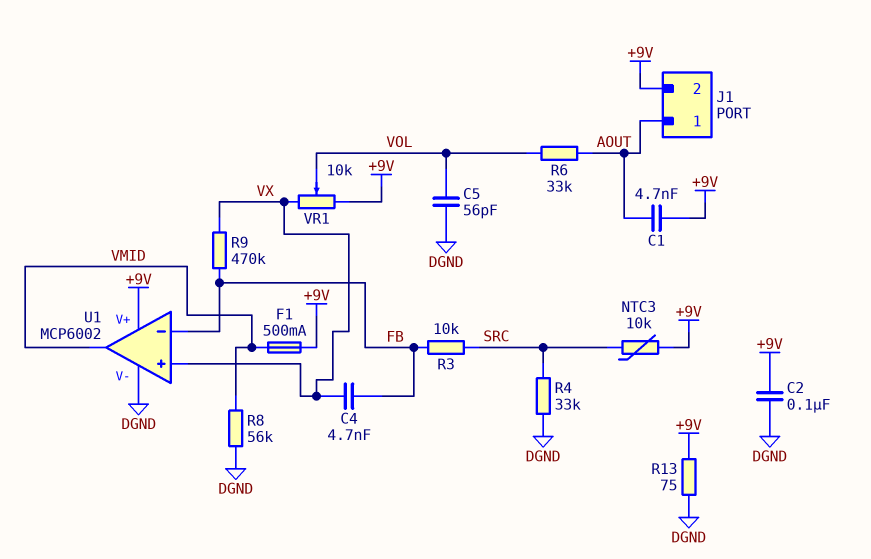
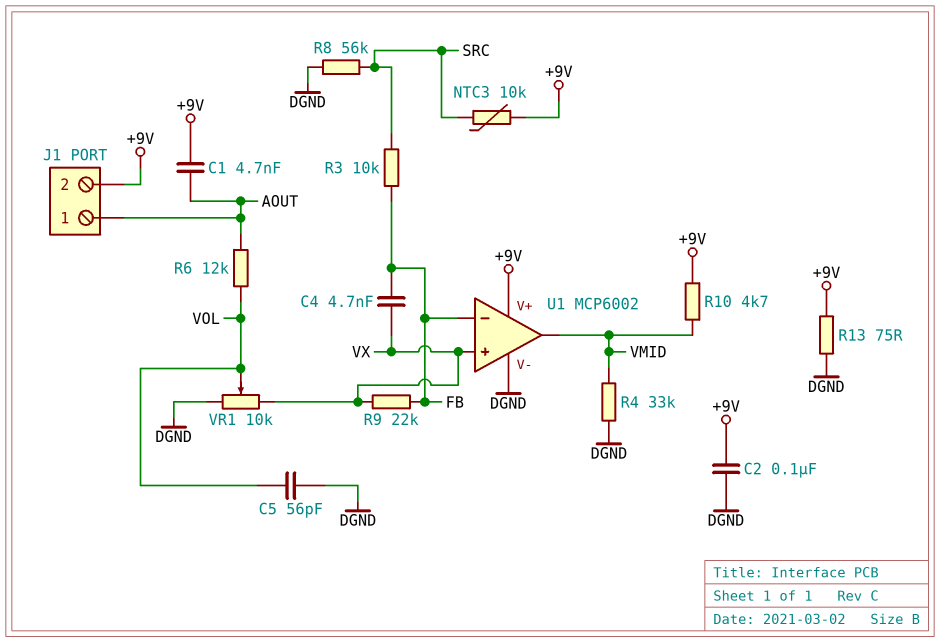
F1: 500mA (+9V, VMID) -> none
R4: 33k (DGND, SRC) -> 33k (DGND, VMID)
R6: 33k (AOUT, VOL) -> 12k (AOUT, VOL)
R8: 56k (DGND, VMID) -> 56k (DGND, SRC)
R9: 470k (FB, VX) -> 22k (FB, VX)
R10: none -> 4.7k (+9V, VMID)
VR1: 10k (+9V, VX, wiper VOL) -> 10k (DGND, VX, wiper VOL)

